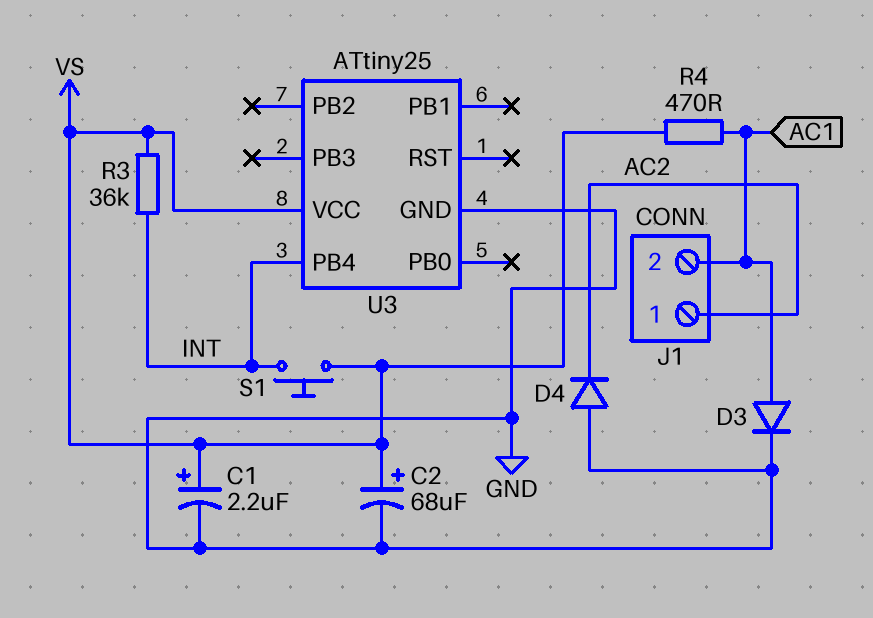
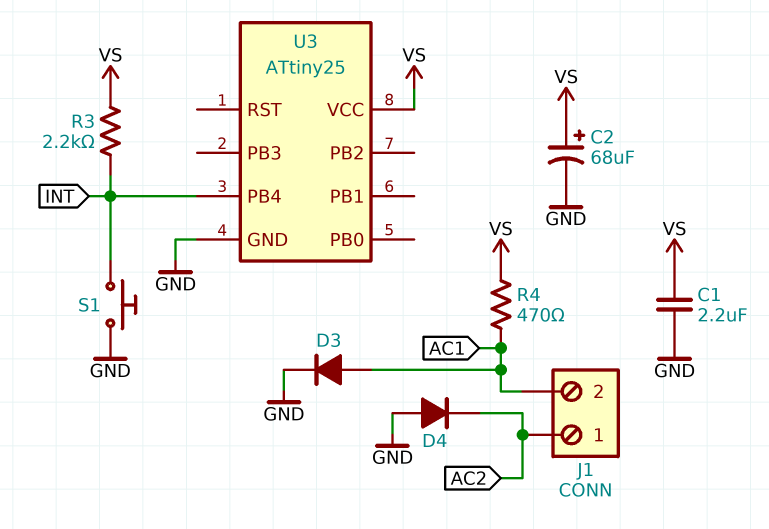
C1: 2.2uF (plus VS, minus GND) -> 2.2uF (GND, VS)
R3: 36k (INT, VS) -> 2.2k (INT, VS)
S1: button (INT, VS) -> button (GND, INT)

